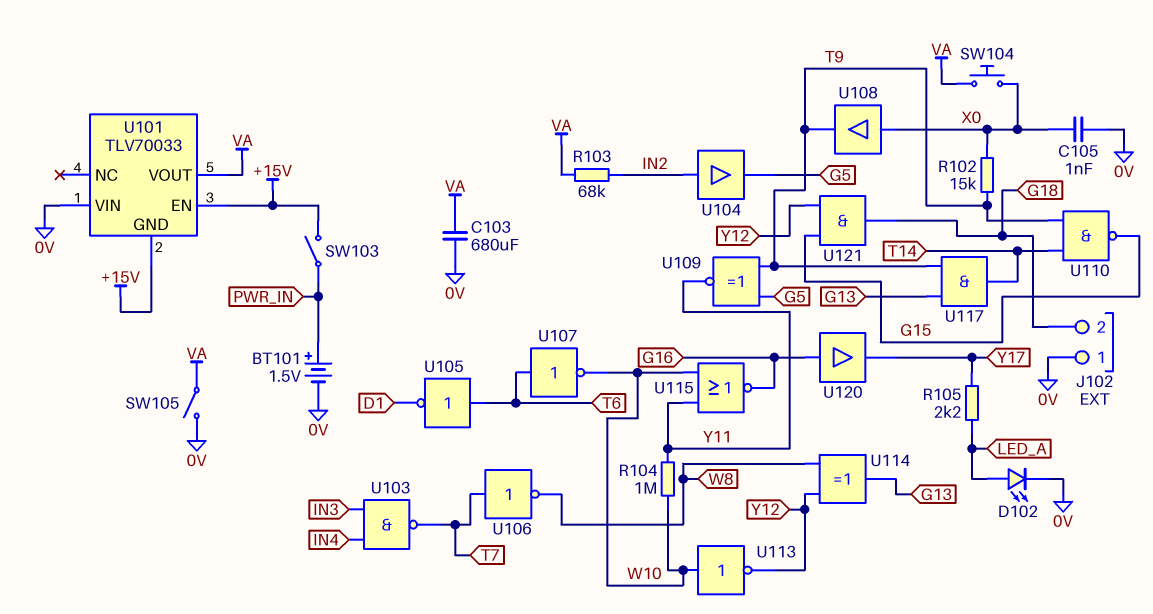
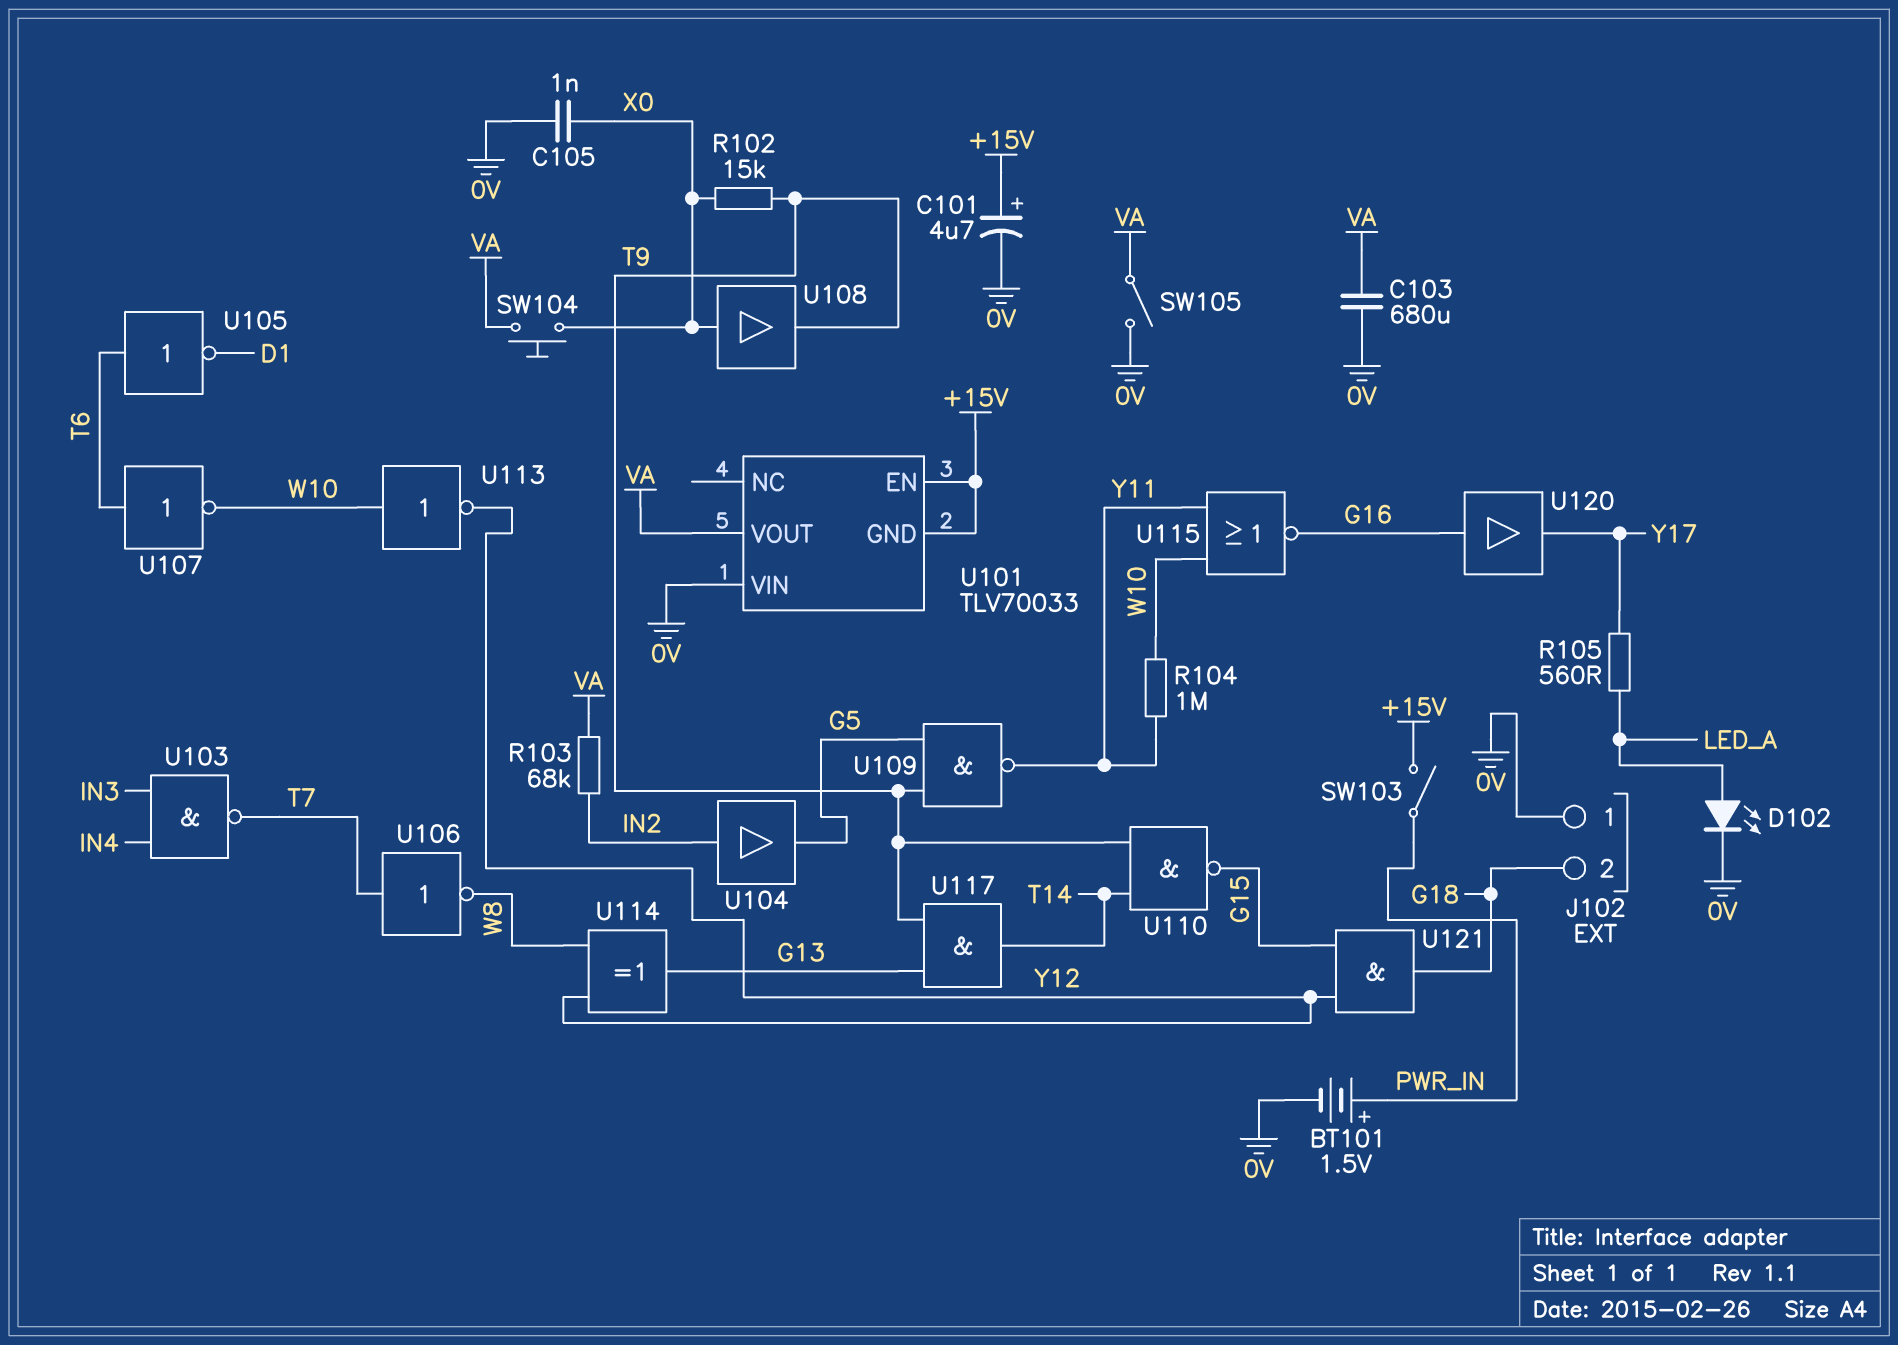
C101: none -> 4.7uF (plus +15V, minus 0V)
R105: 2.2k (LED_A, Y17) -> 560 (LED_A, Y17)
U109: XNOR (in G5, in T9, out Y11) -> NAND (in G5, in T9, out Y11)

